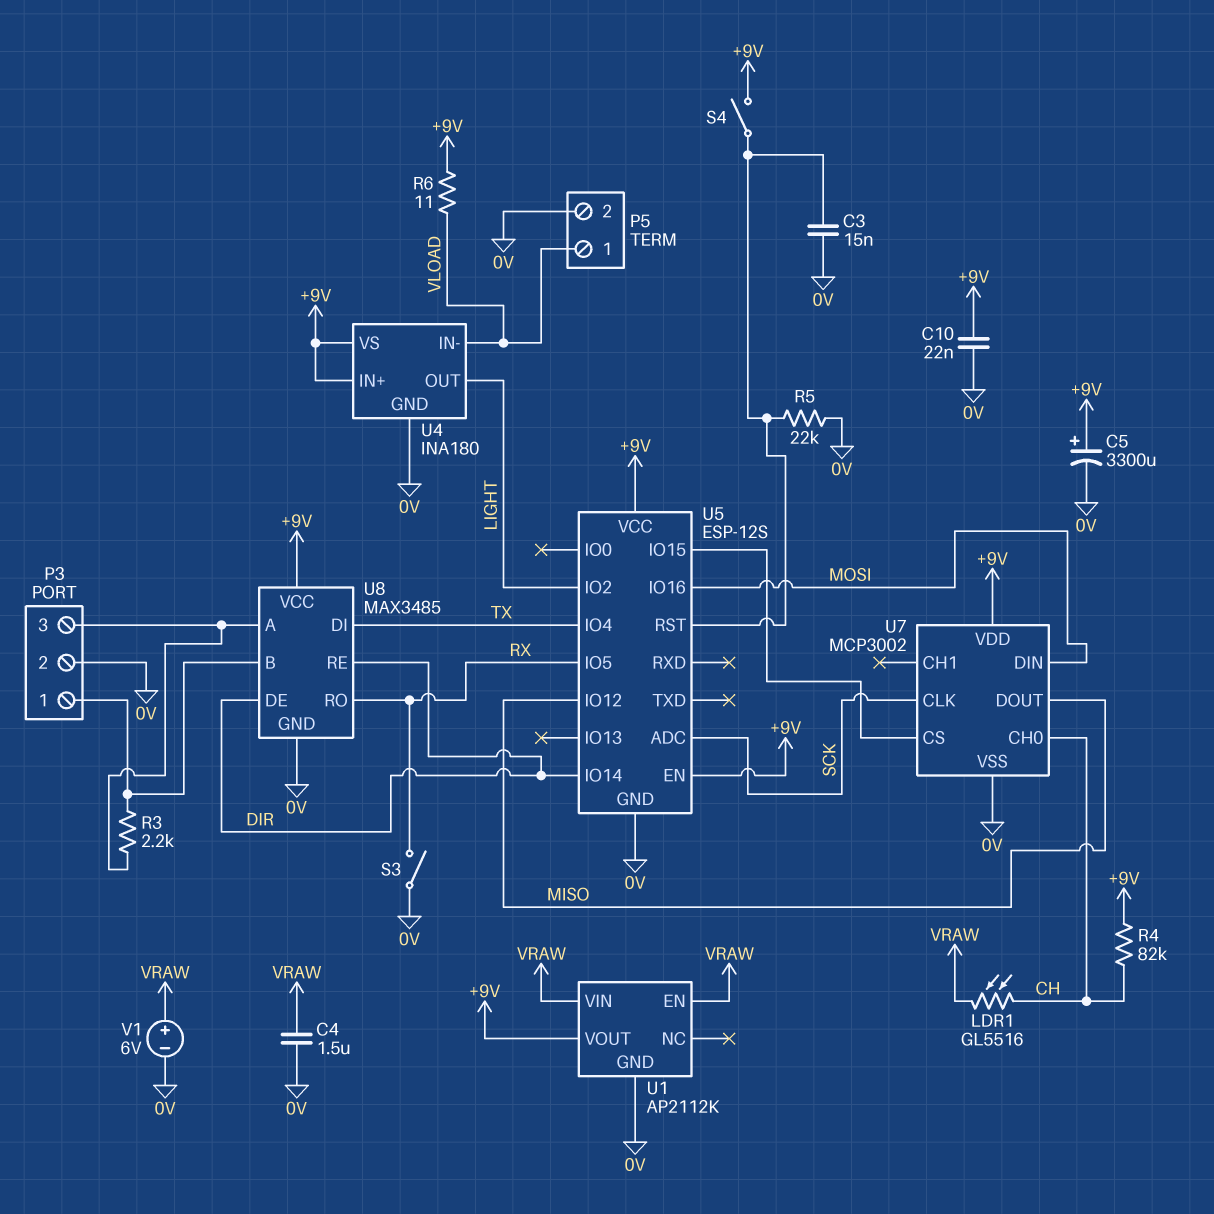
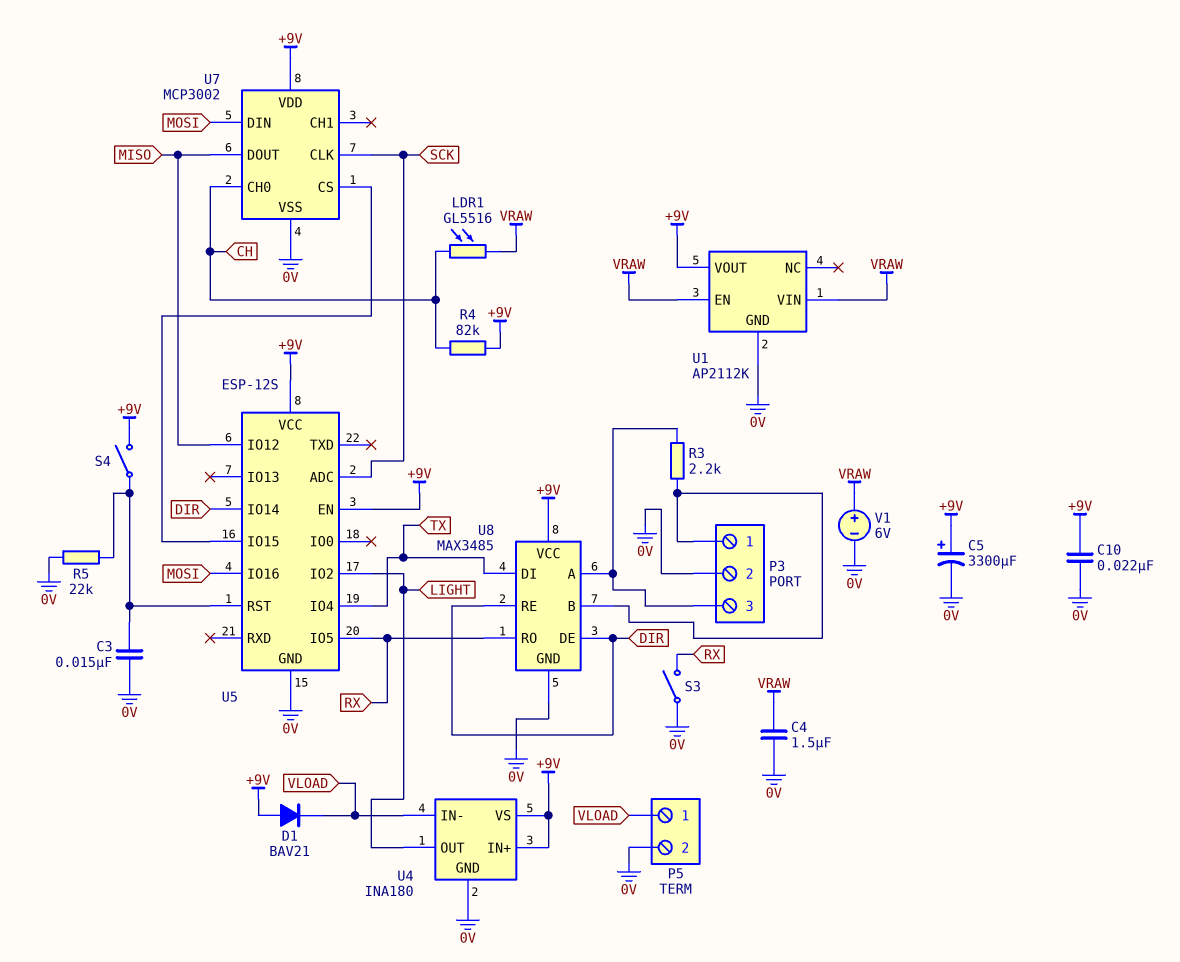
D1: none -> diode BAV21 (A +9V, K VLOAD)
R6: 11 (+9V, VLOAD) -> none

